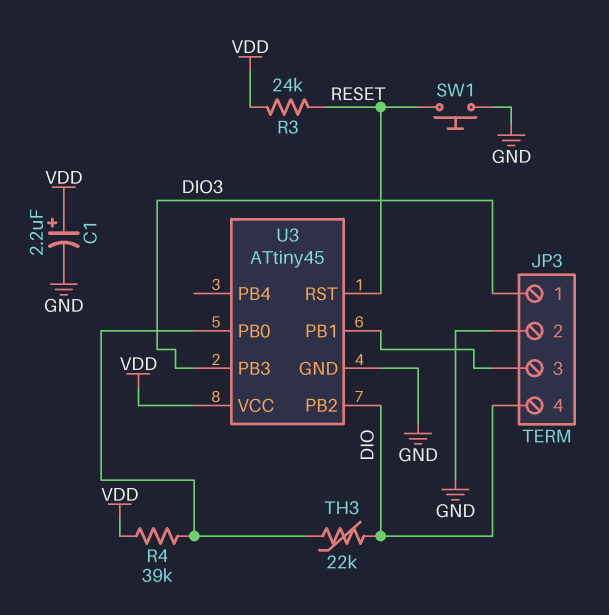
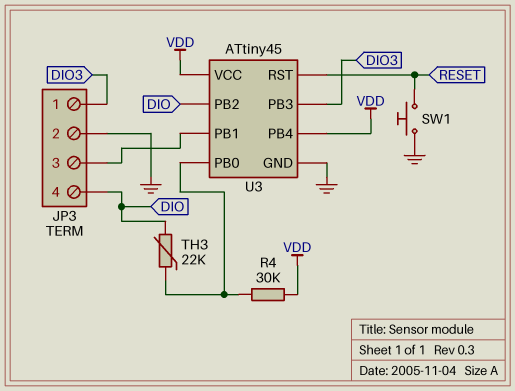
C1: 2.2uF (plus VDD, minus GND) -> none
R3: 24k (RESET, VDD) -> none
R4: 39k (U3/PB0, VDD) -> 30k (U3/PB0, VDD)
U3 pin PB4: none -> VDD

